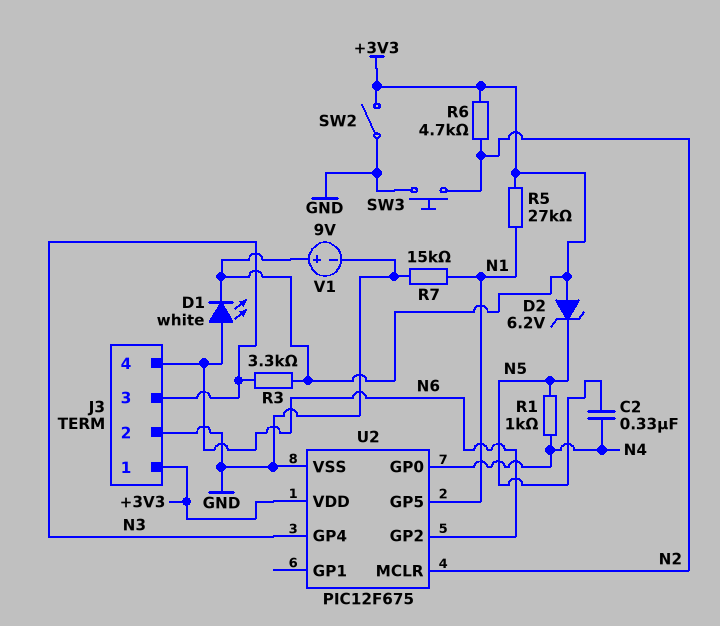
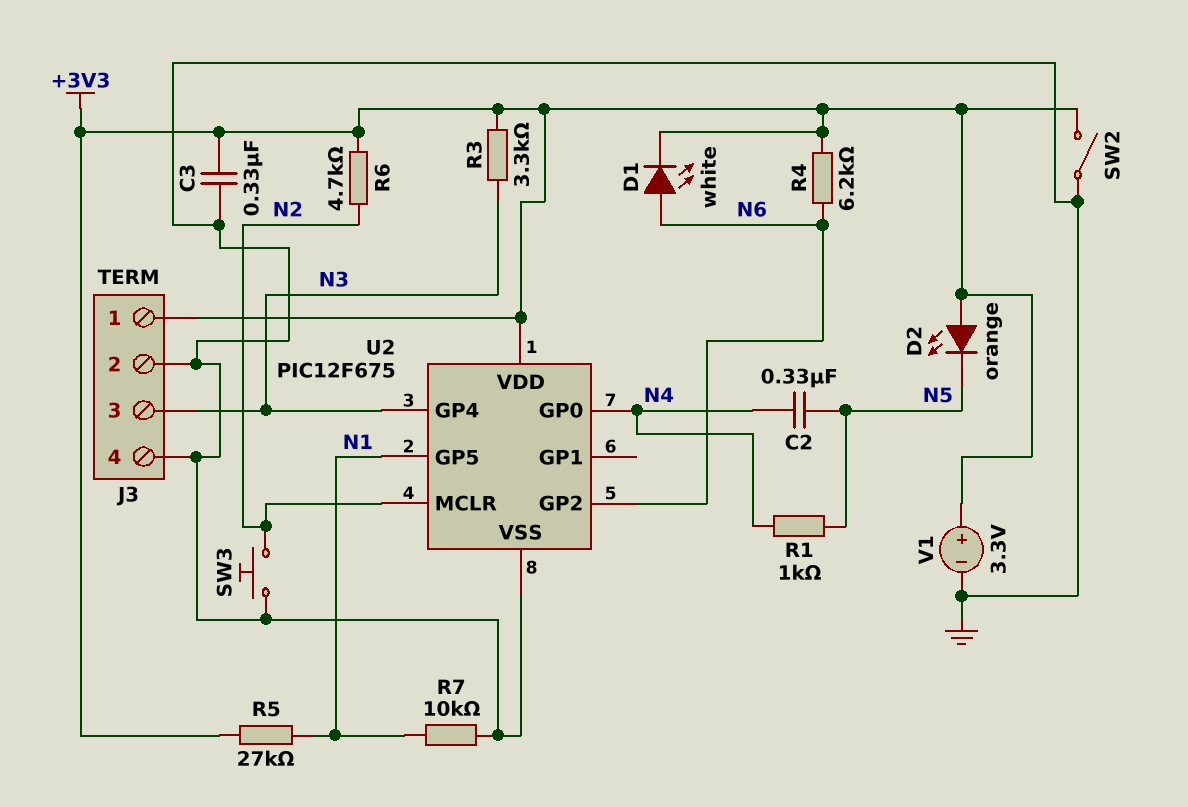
C3: none -> 330nF (+3V3, GND)
D2: zener 6.2V (A +3V3, K N5) -> LED orange (A +3V3, K N5)
J3 pin 4: N6 -> GND
R4: none -> 6.2k (+3V3, N6)
R7: 15k (GND, N1) -> 10k (GND, N1)
V1: 9V (plus +3V3, minus GND) -> 3.3V (plus +3V3, minus GND)

